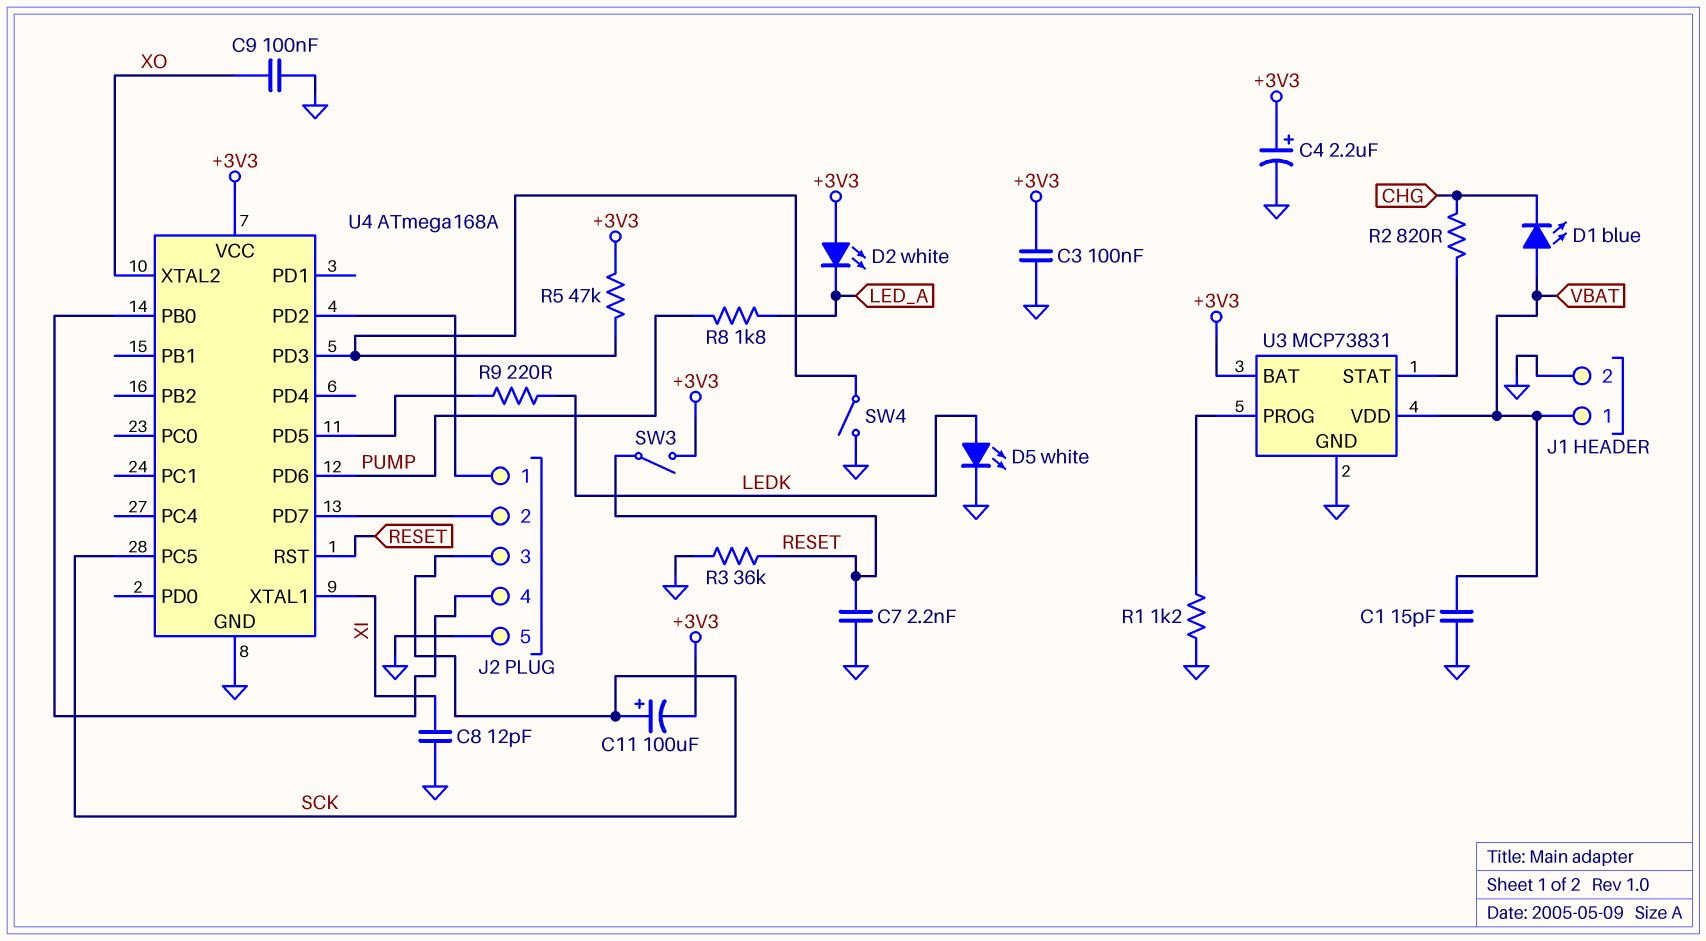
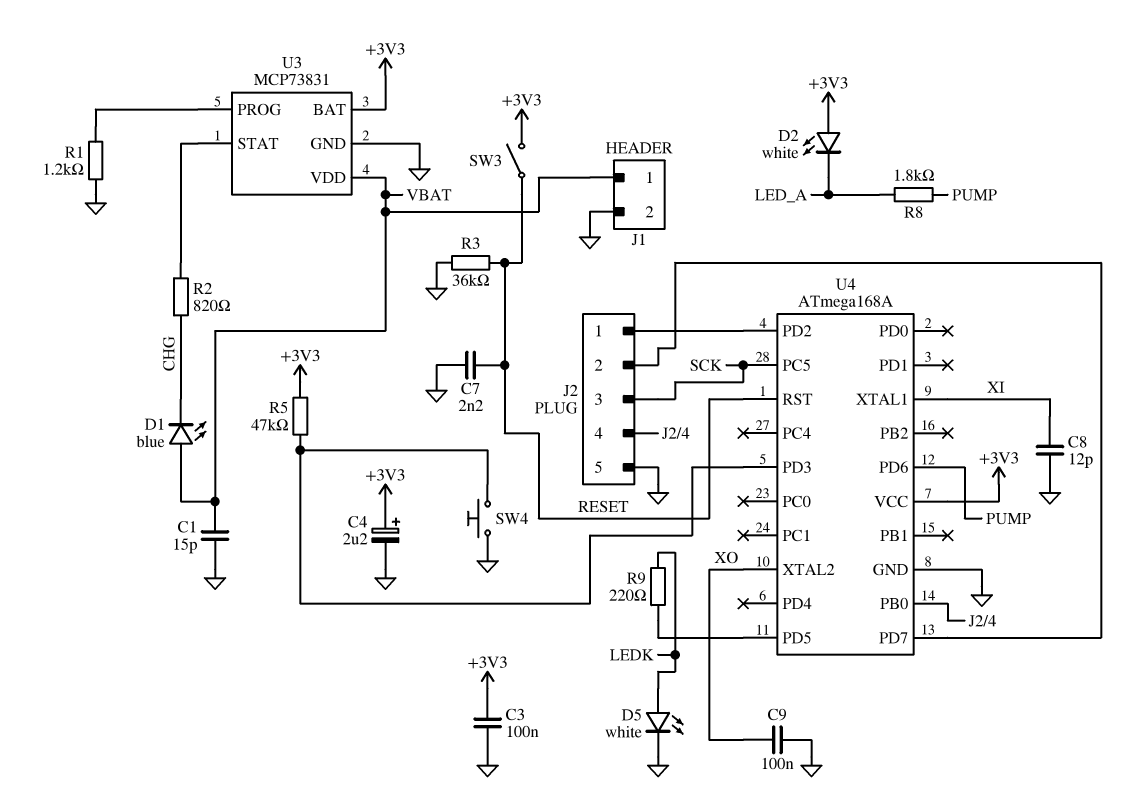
C11: 100uF (plus SCK, minus +3V3) -> none
SW4: switch (GND, U4/PD3) -> button (GND, U4/PD3)

